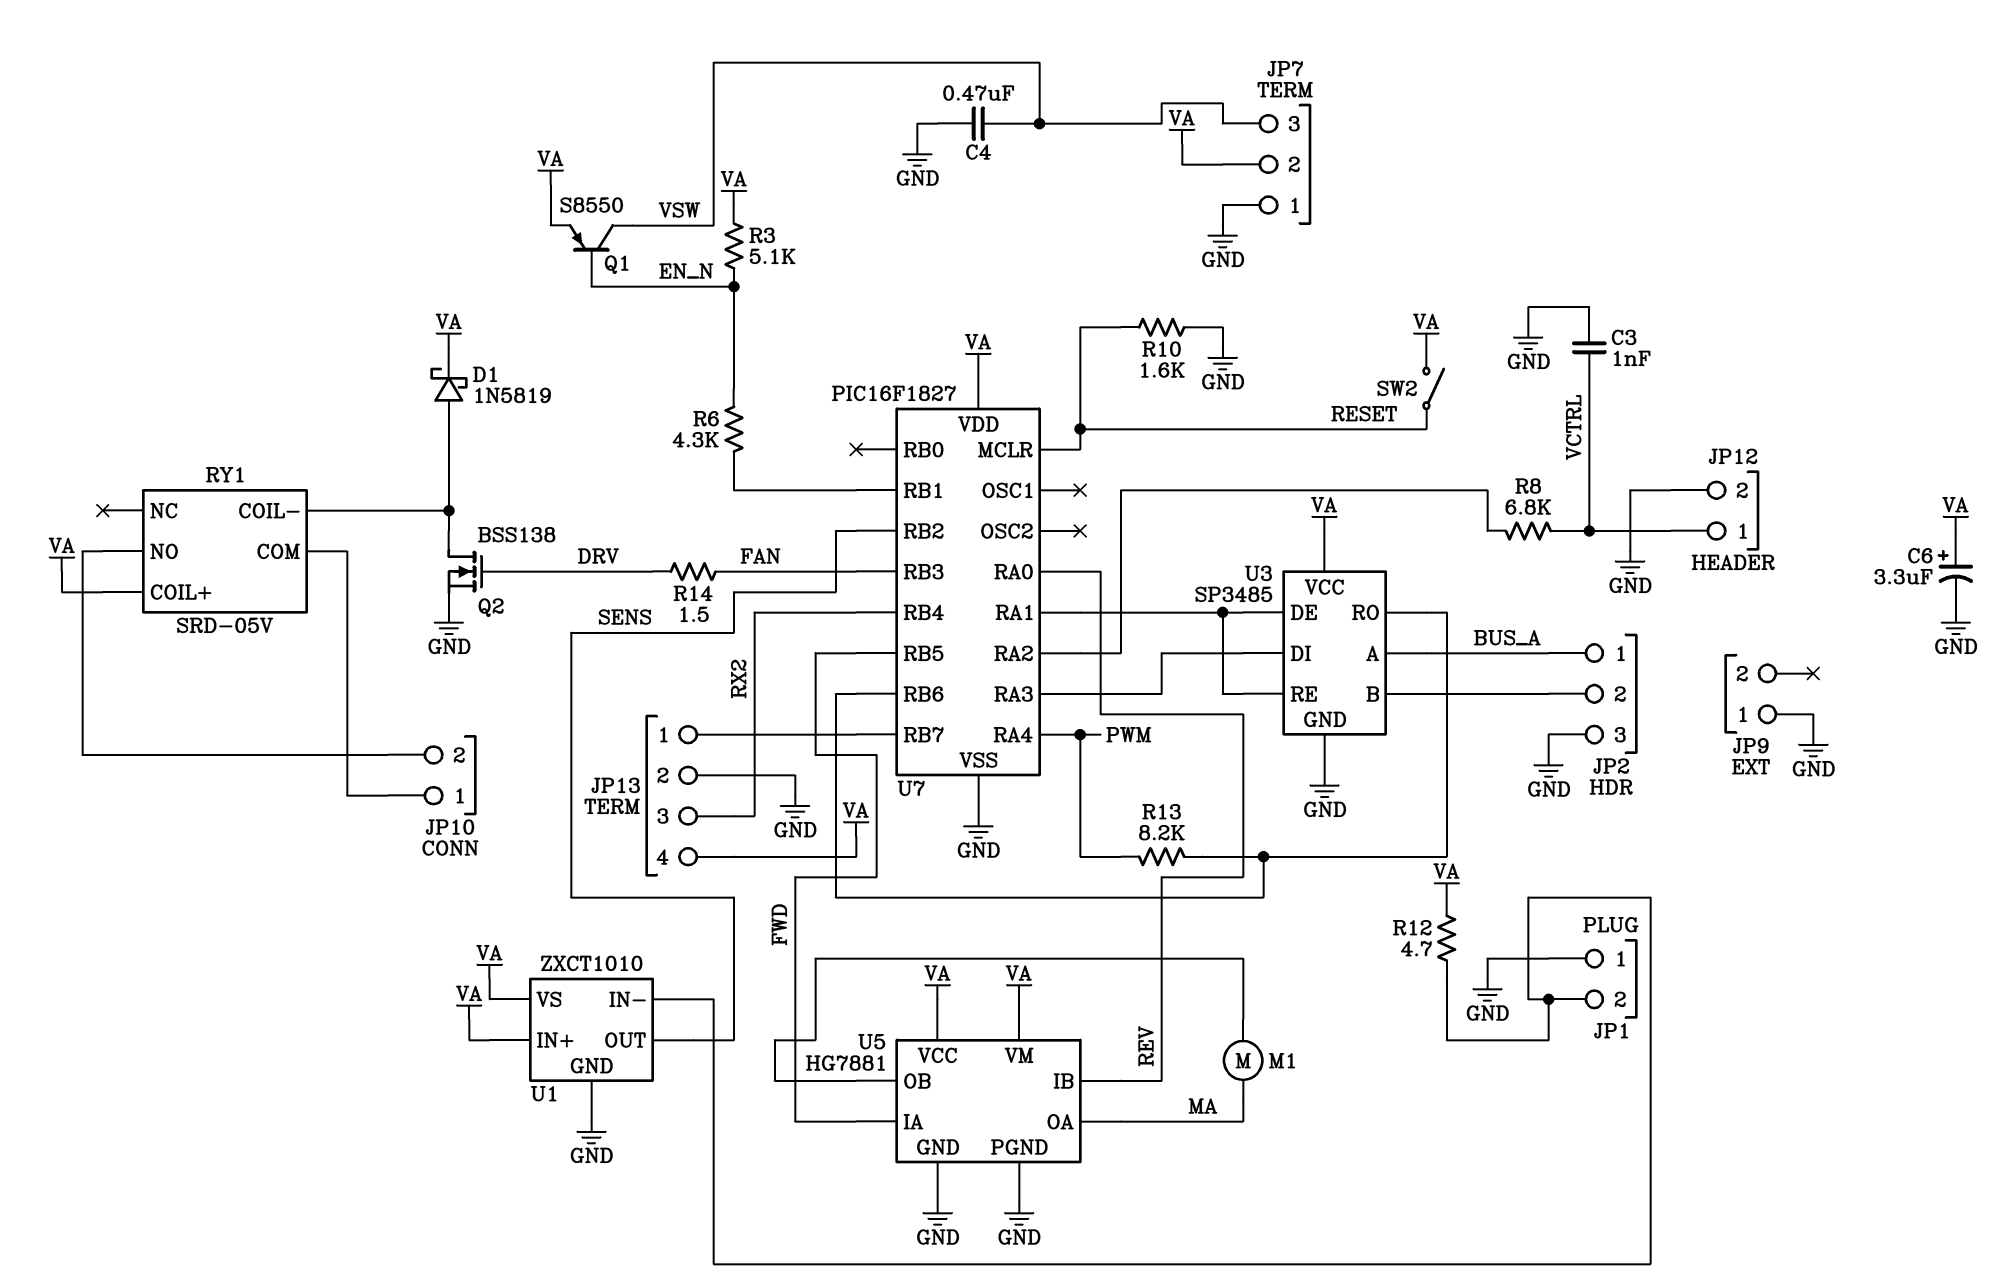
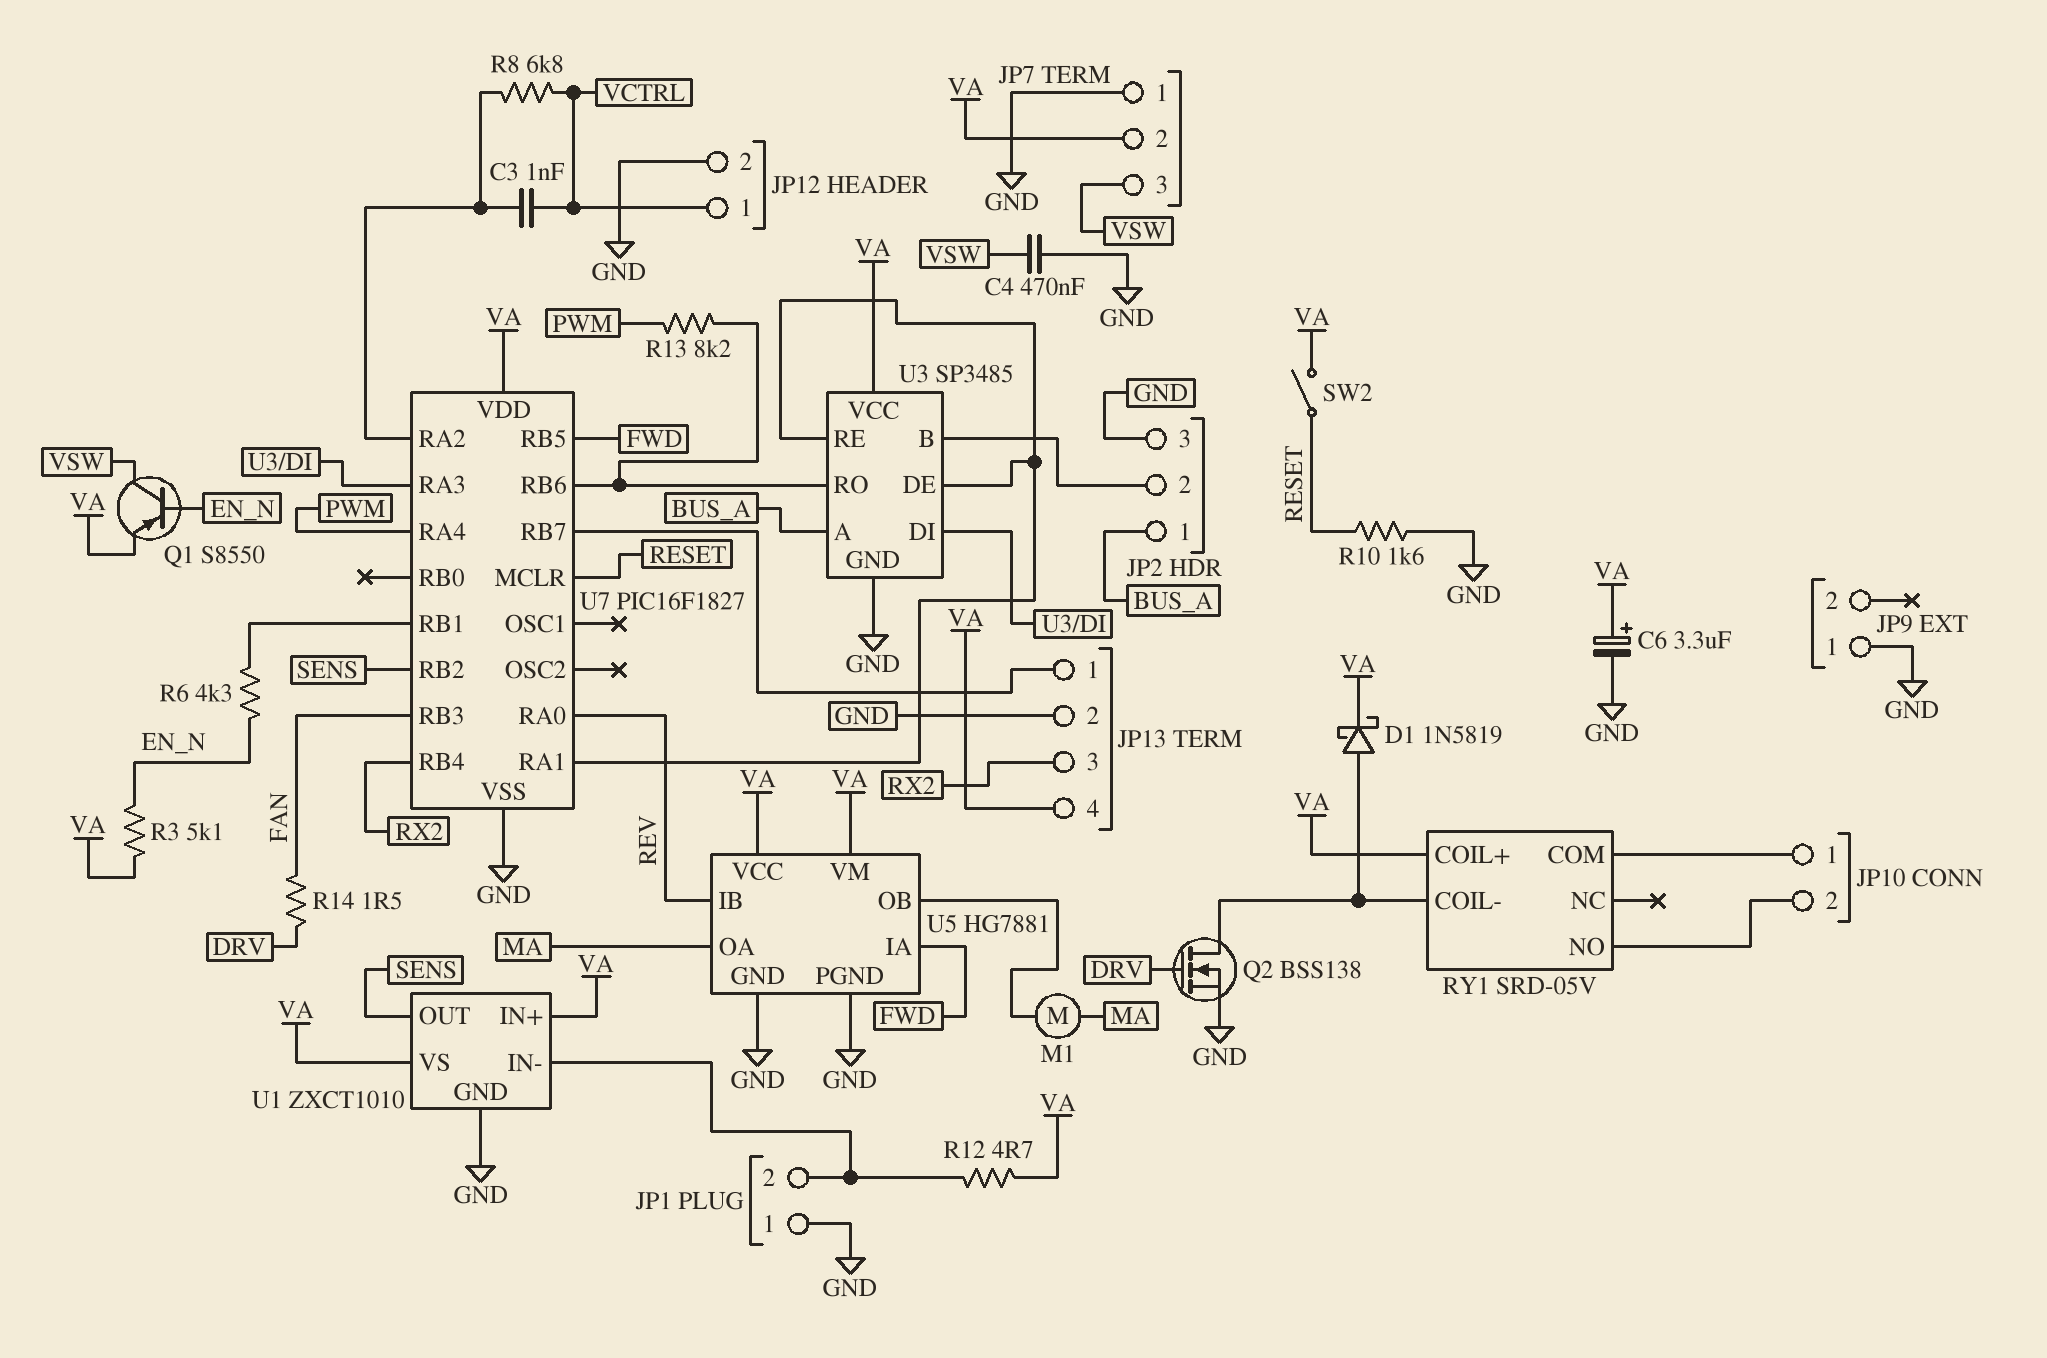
C3: 1nF (GND, VCTRL) -> 1nF (U7/RA2, VCTRL)

